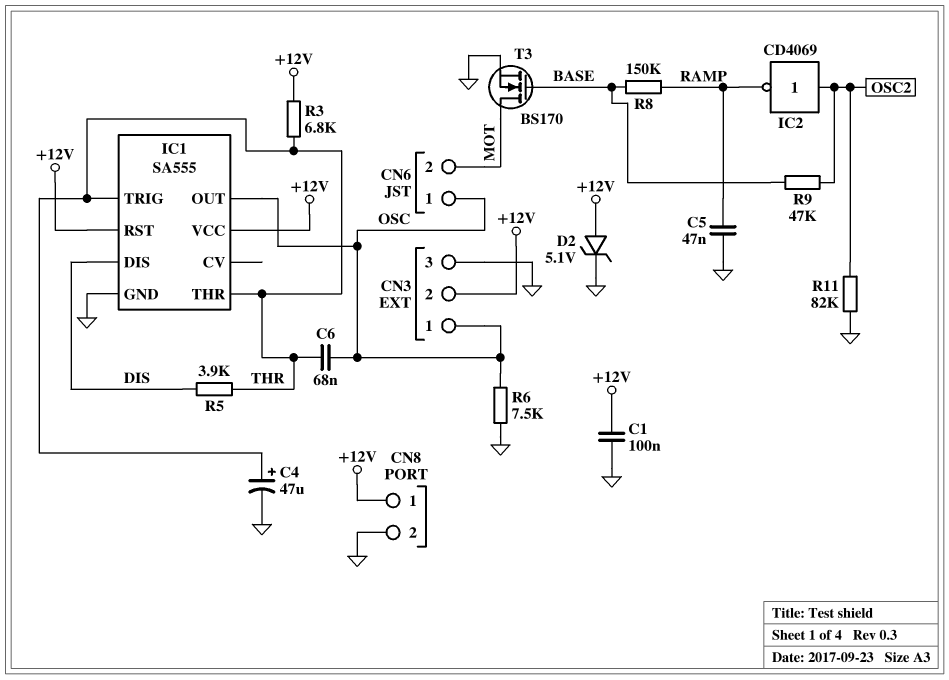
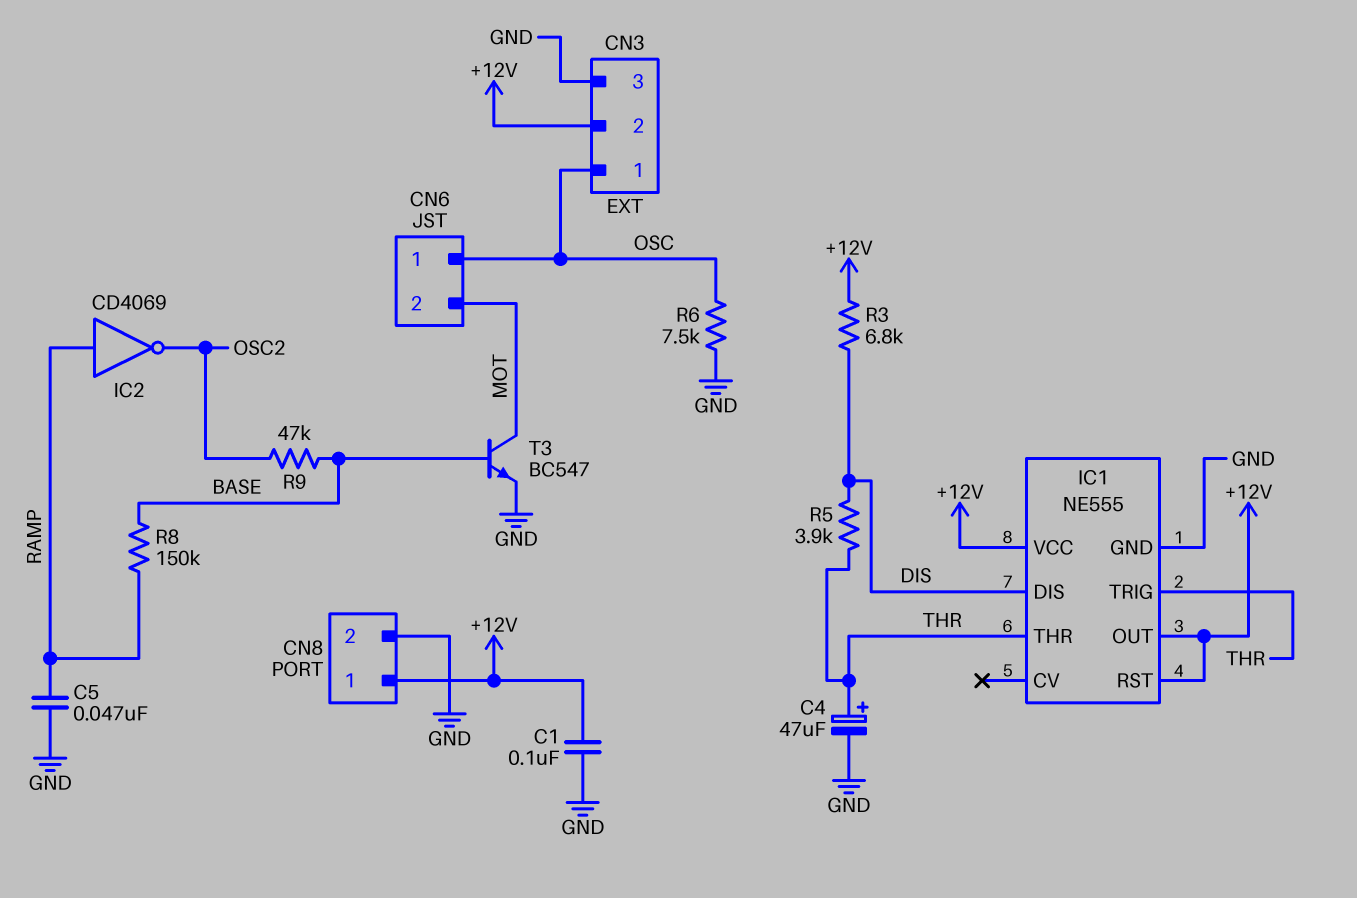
C6: 68nF (OSC, THR) -> none
D2: zener 5.1V (A +12V, K GND) -> none
IC1: SA555 -> NE555
IC1 pin OUT: OSC -> +12V
IC2: NOT CD4069 (in OSC2, out RAMP) -> NOT CD4069 (in RAMP, out OSC2)
R3: 6.8k (+12V, THR) -> 6.8k (+12V, DIS)
R11: 82k (GND, OSC2) -> none
T3: NMOS BS170 (G BASE, D MOT, S GND) -> NPN BC547 (B BASE, C MOT, E GND)

